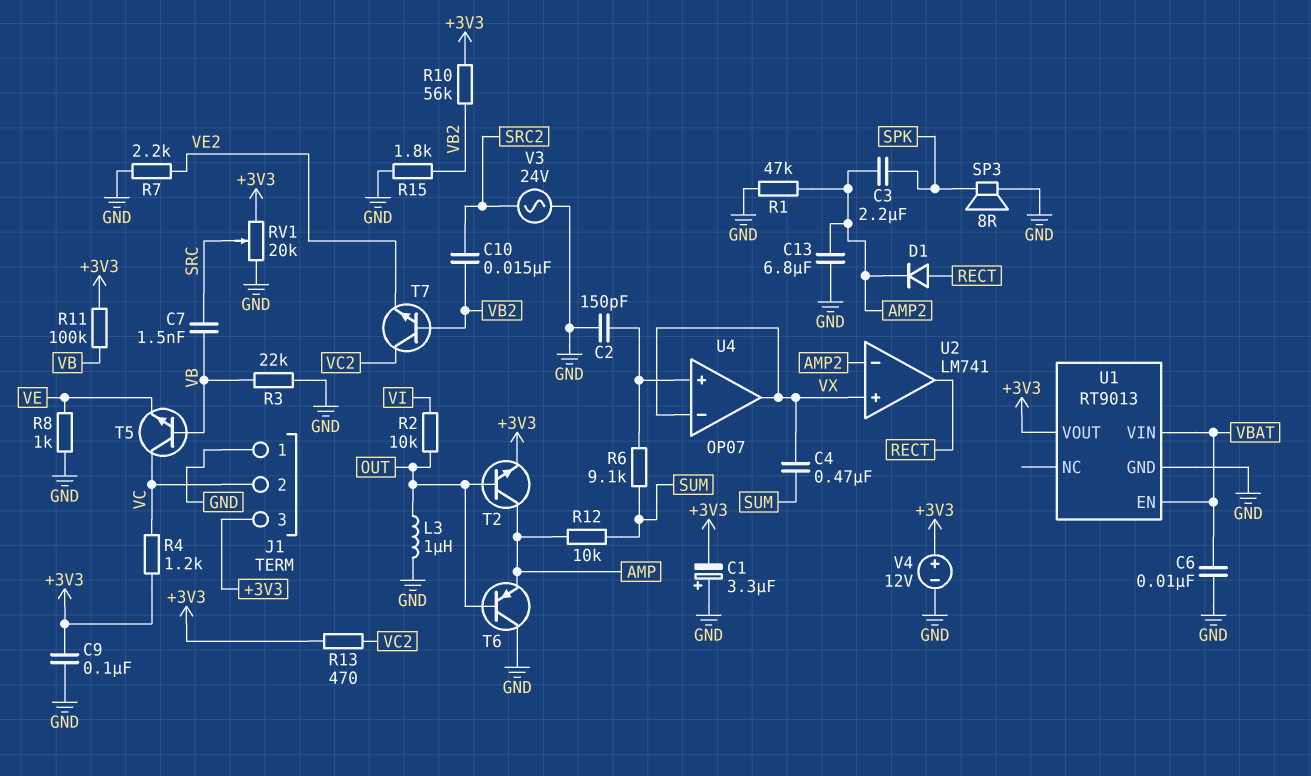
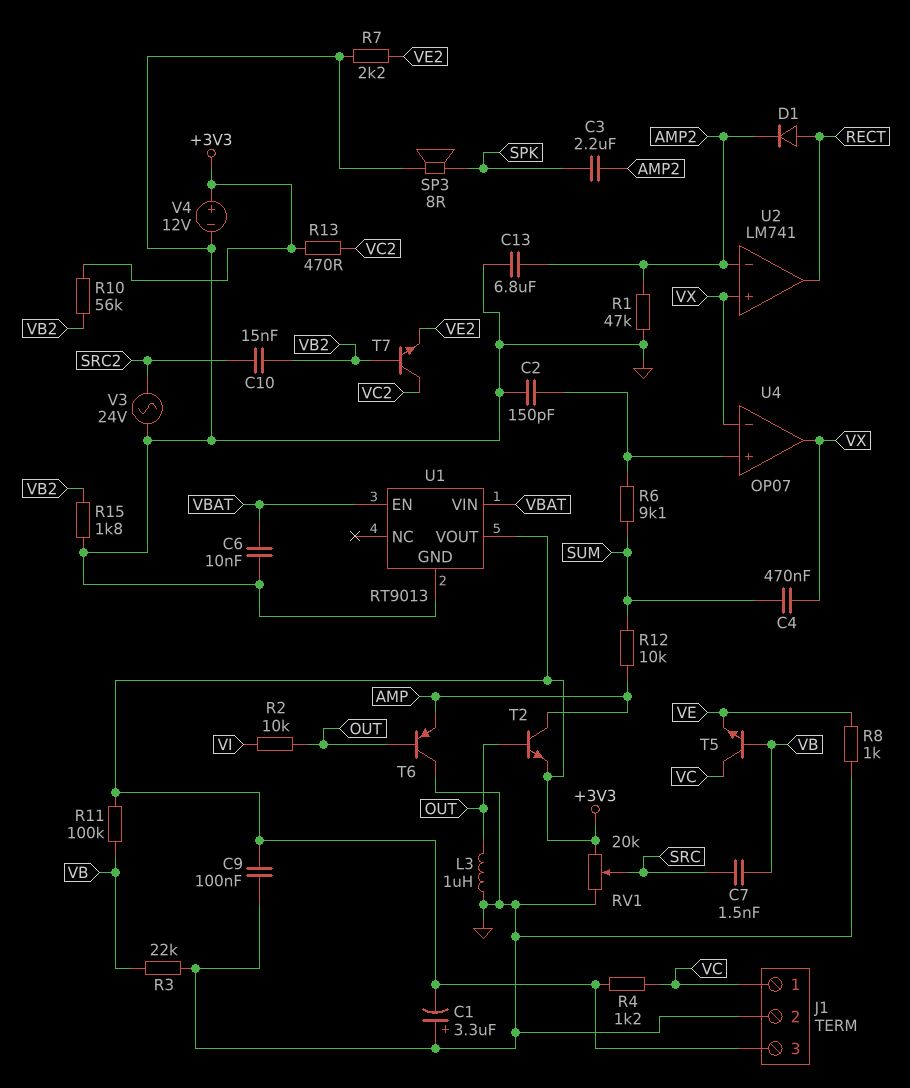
J1 pin 1: GND -> VC
J1 pin 2: VC -> GND

